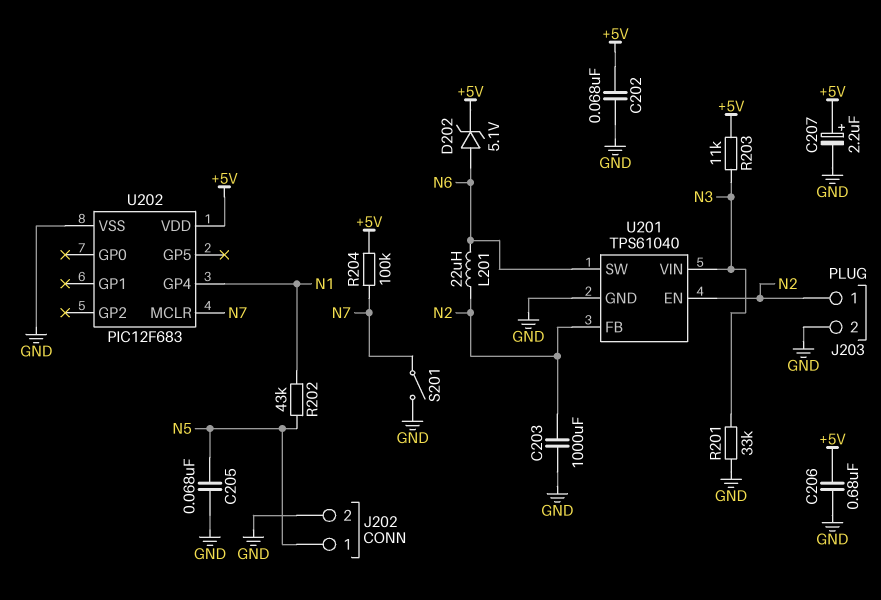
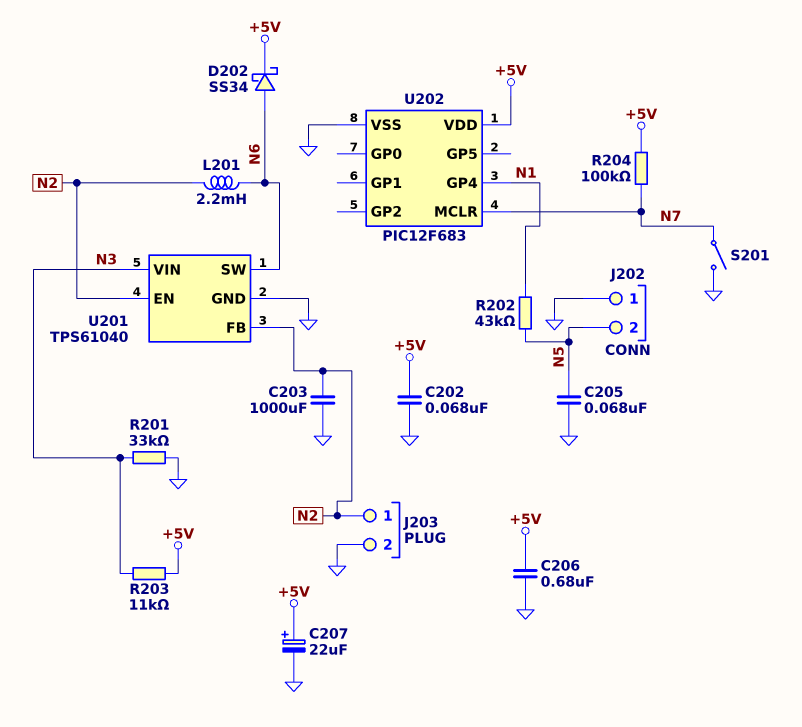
C207: 2.2uF (plus +5V, minus GND) -> 22uF (plus +5V, minus GND)
D202: zener 5.1V (A N6, K +5V) -> schottky SS34 (A N6, K +5V)
J202 pin 1: N5 -> GND
J202 pin 2: GND -> N5
L201: 22uH (N2, N6) -> 2.2mH (N2, N6)

